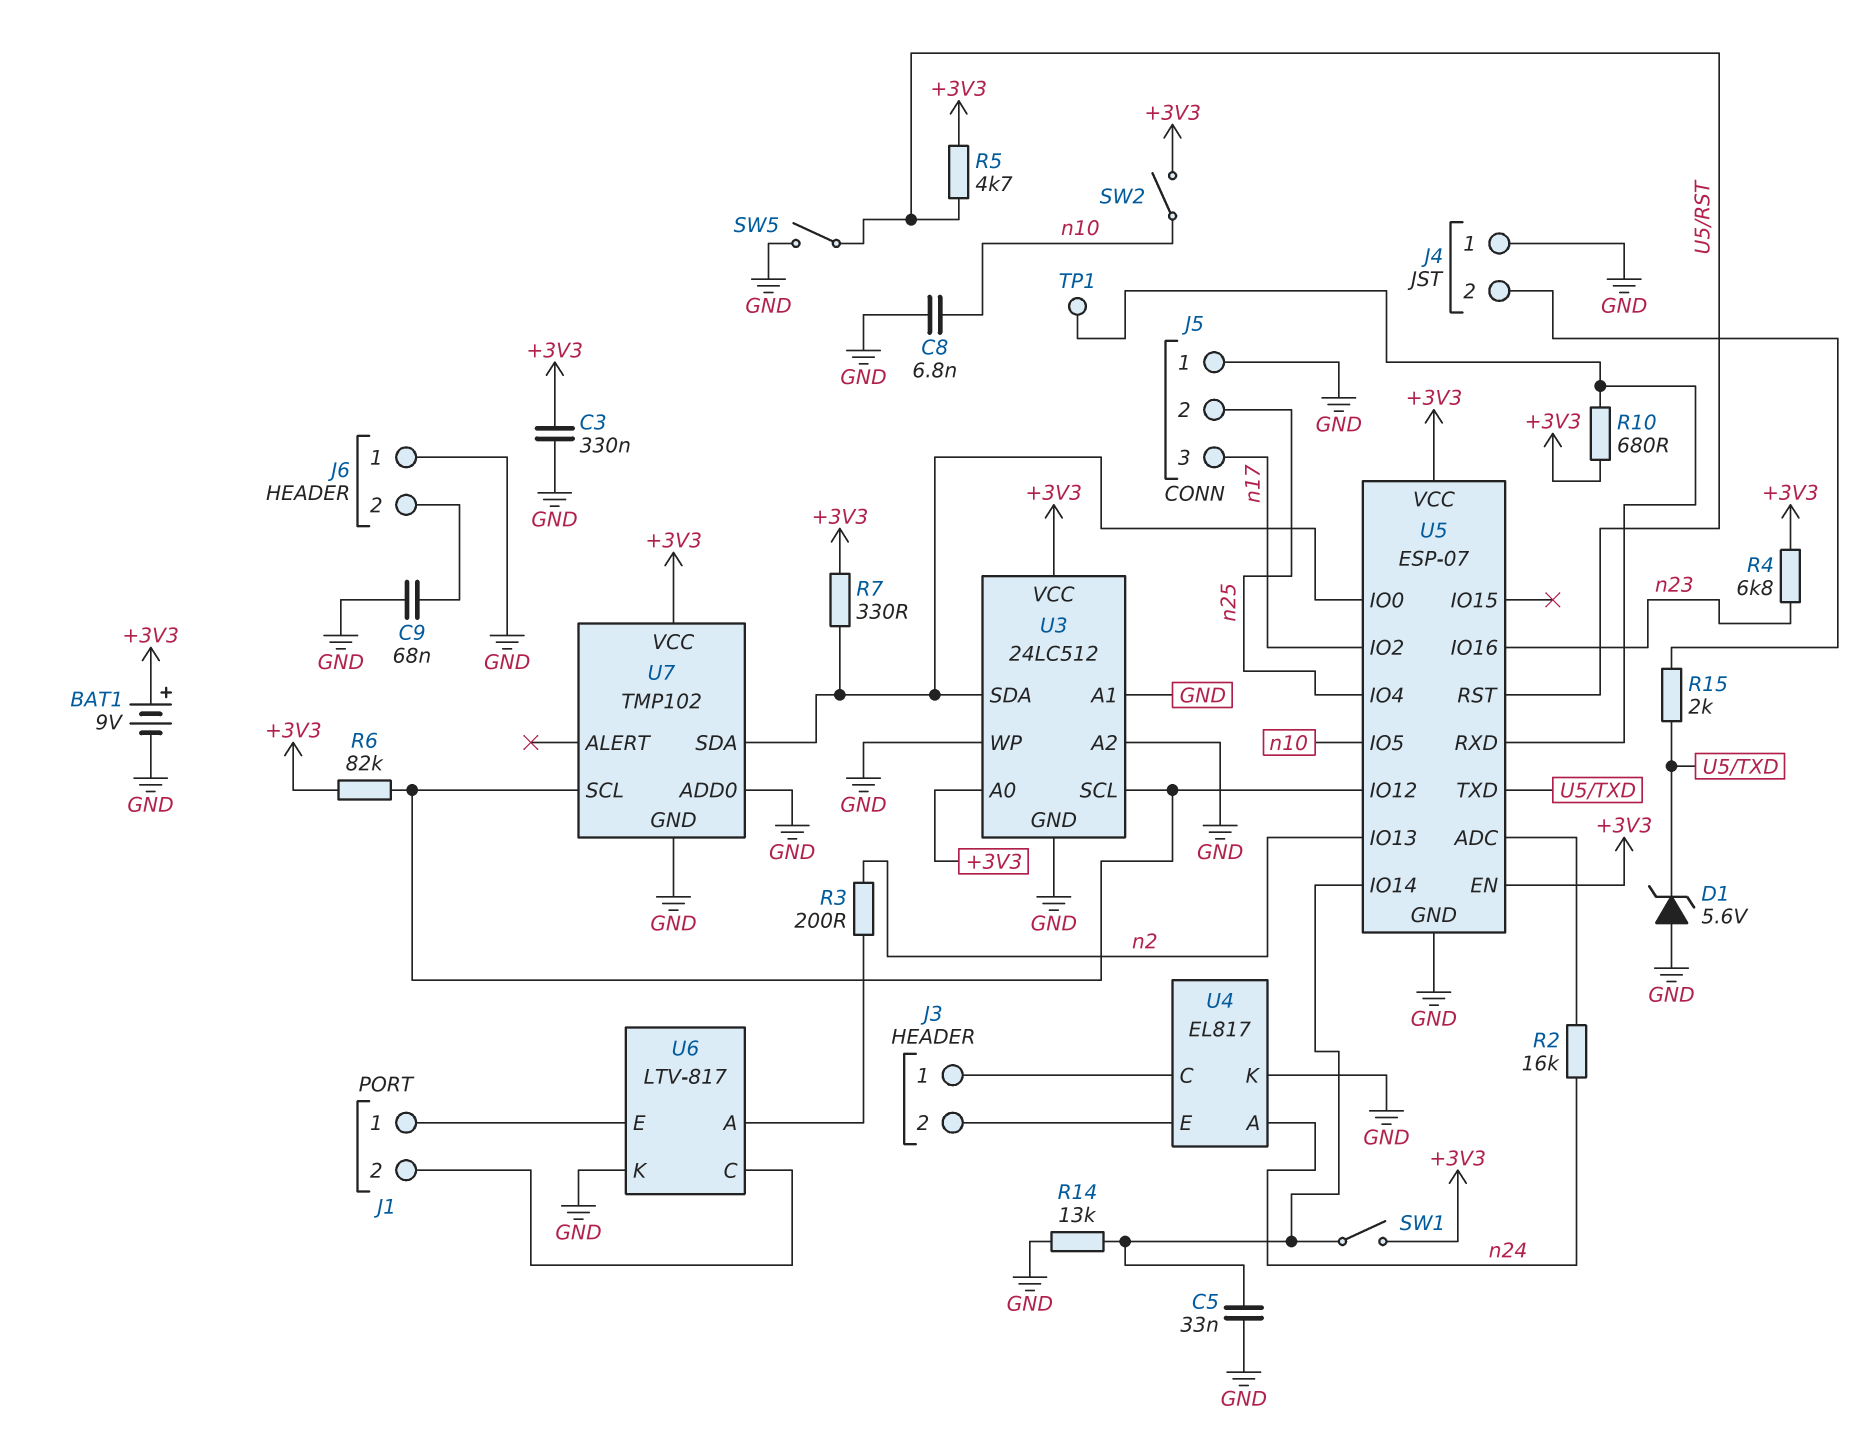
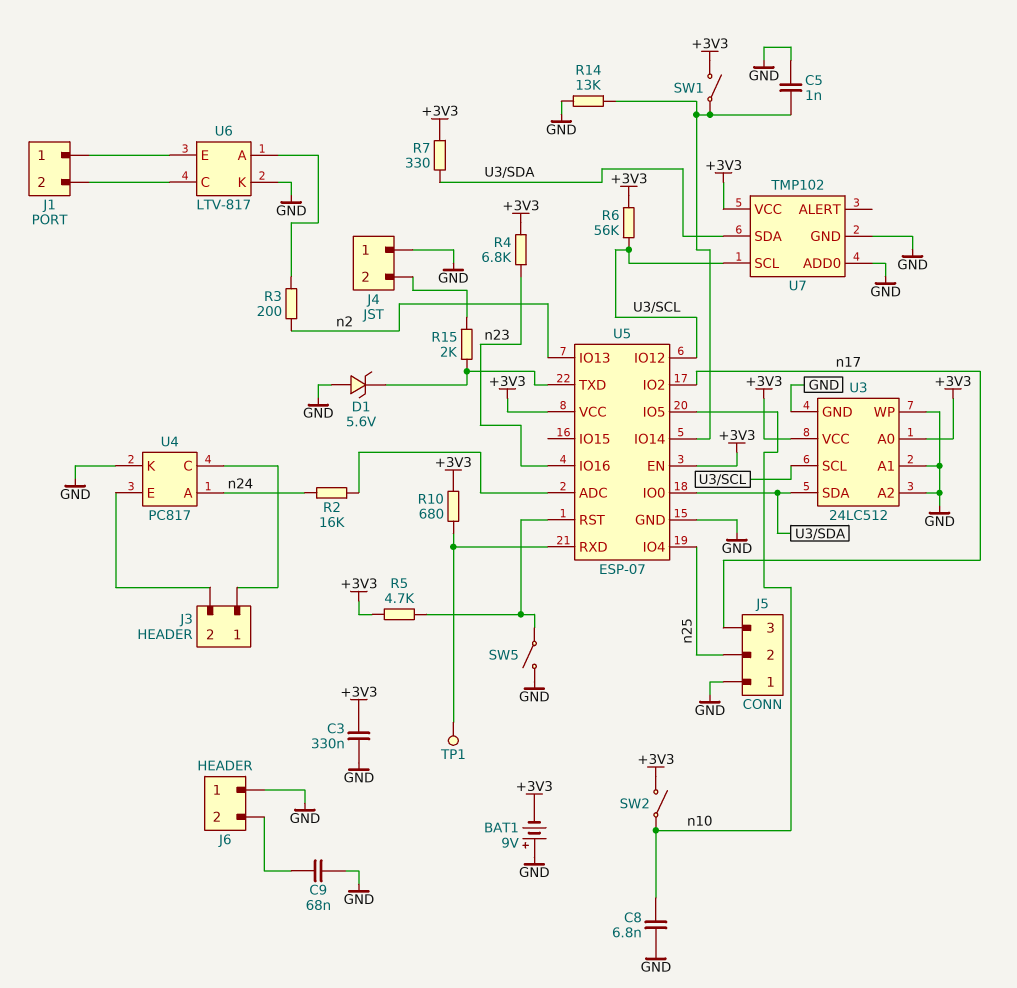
BAT1: 9V (plus +3V3, minus GND) -> 9V (plus GND, minus +3V3)
C5: 33nF (GND, U5/IO14) -> 1nF (GND, U5/IO14)
R6: 82k (+3V3, U3/SCL) -> 56k (+3V3, U3/SCL)
U4: EL817 -> PC817

